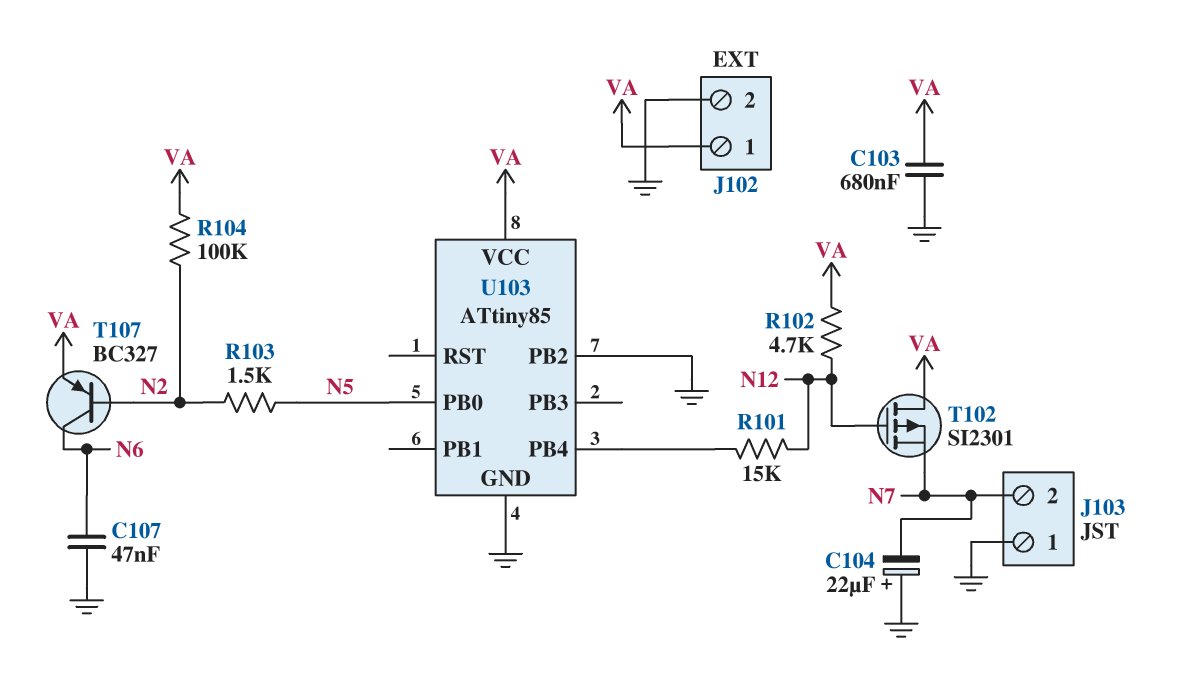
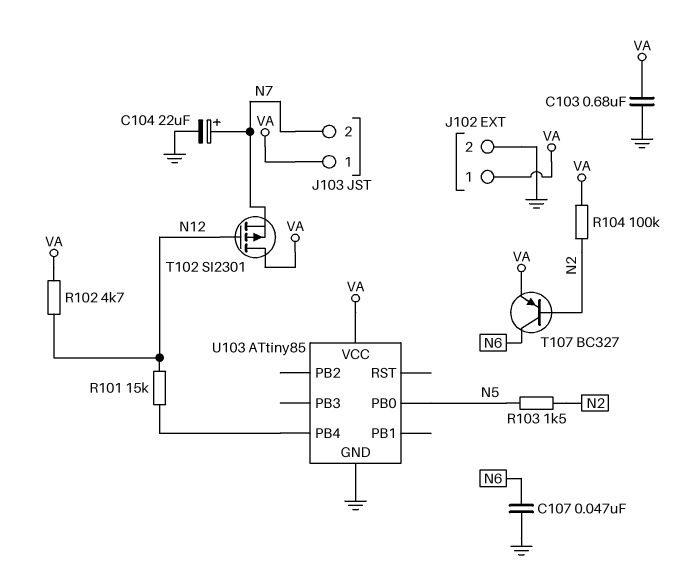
C104: 22uF (plus GND, minus N7) -> 22uF (plus N7, minus GND)
J103 pin 1: GND -> VA
U103 pin PB2: GND -> none

